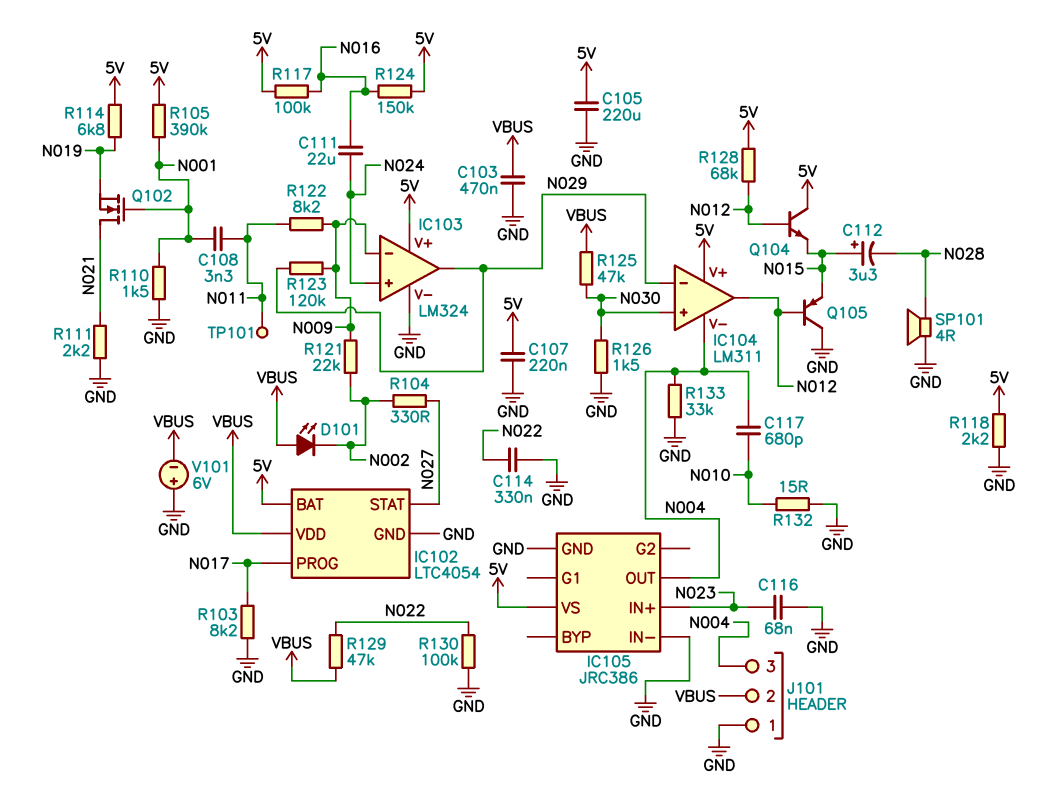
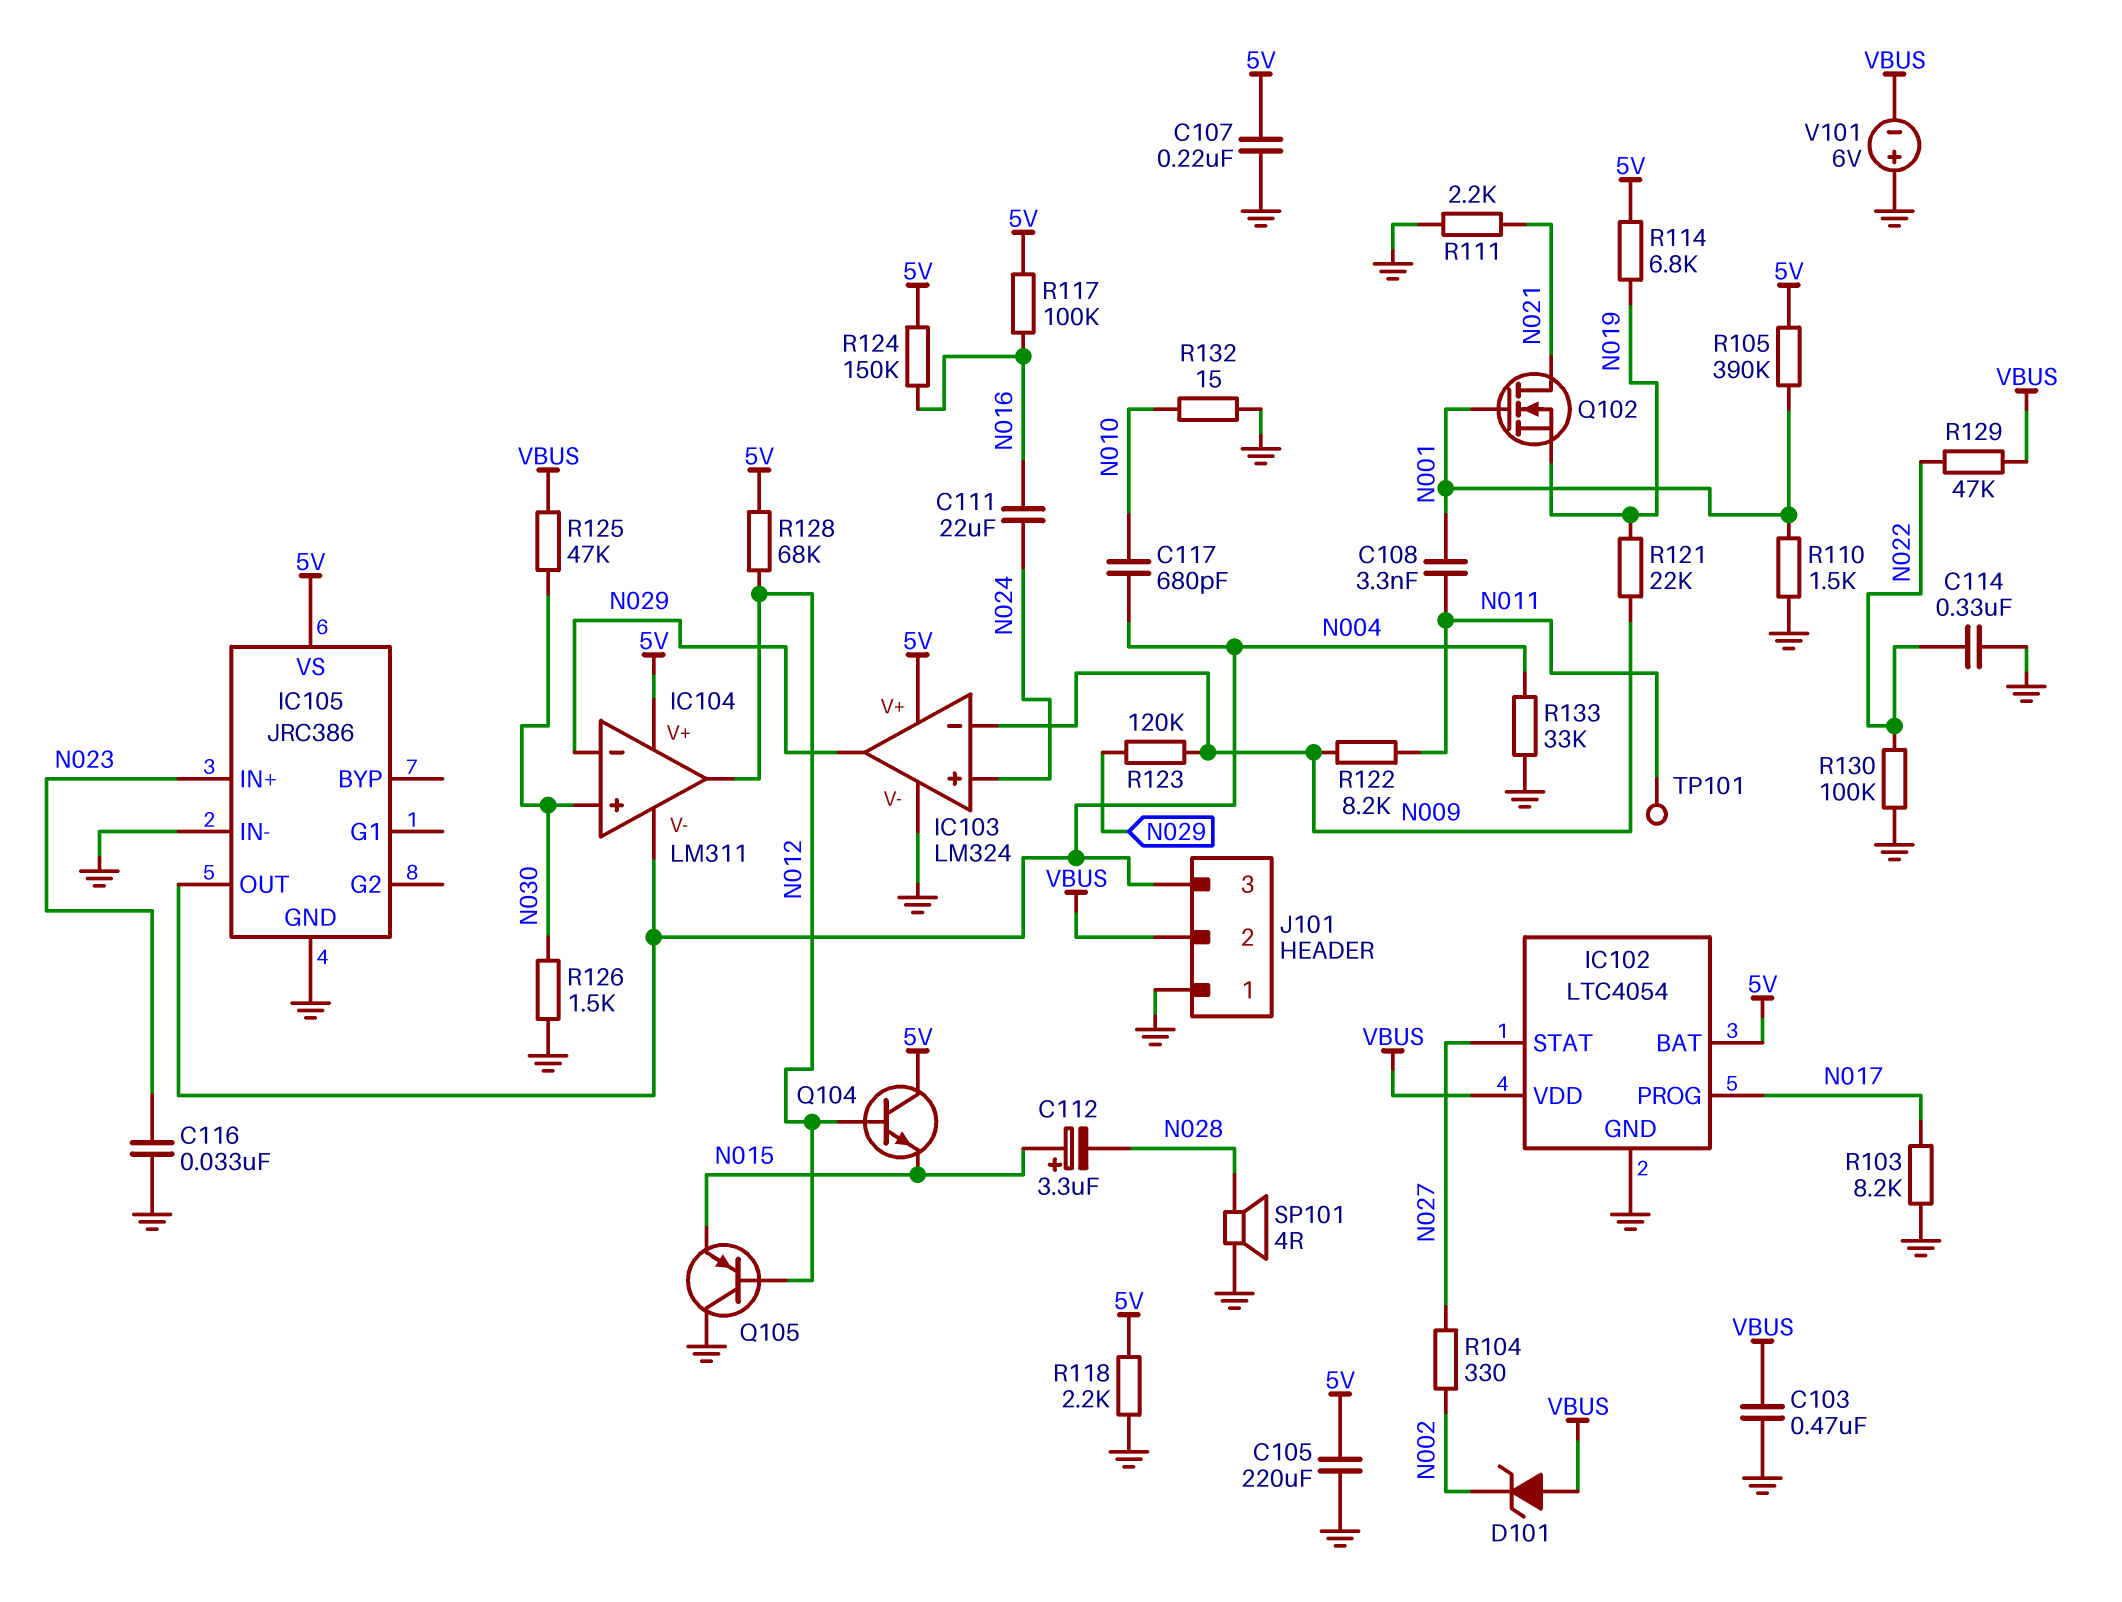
C116: 68nF (GND, N023) -> 33nF (GND, N023)
D101: LED (A VBUS, K N002) -> zener (A VBUS, K N002)
R121: 22k (N002, N009) -> 22k (N009, N019)

